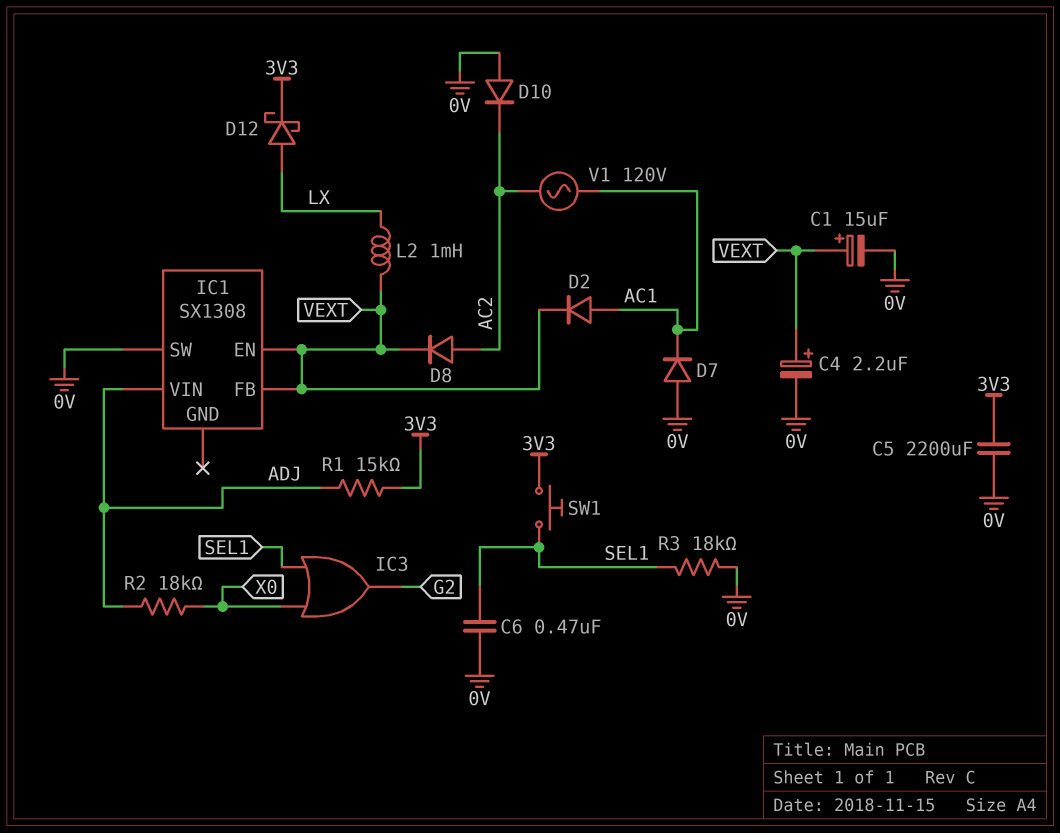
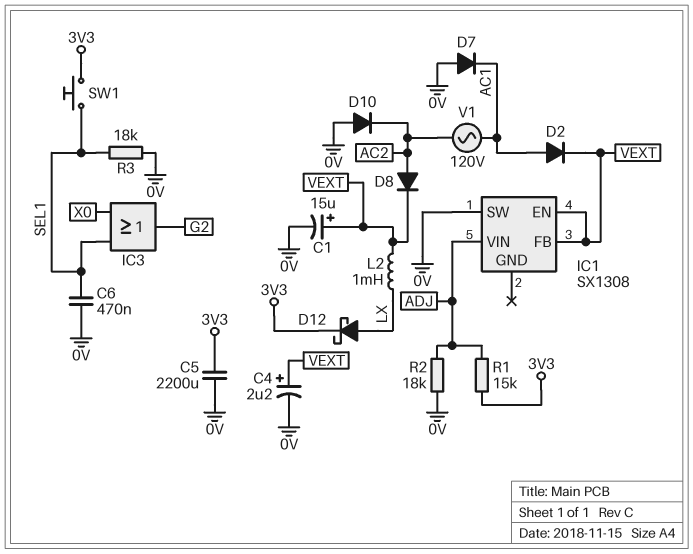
R2: 18k (ADJ, X0) -> 18k (0V, ADJ)

